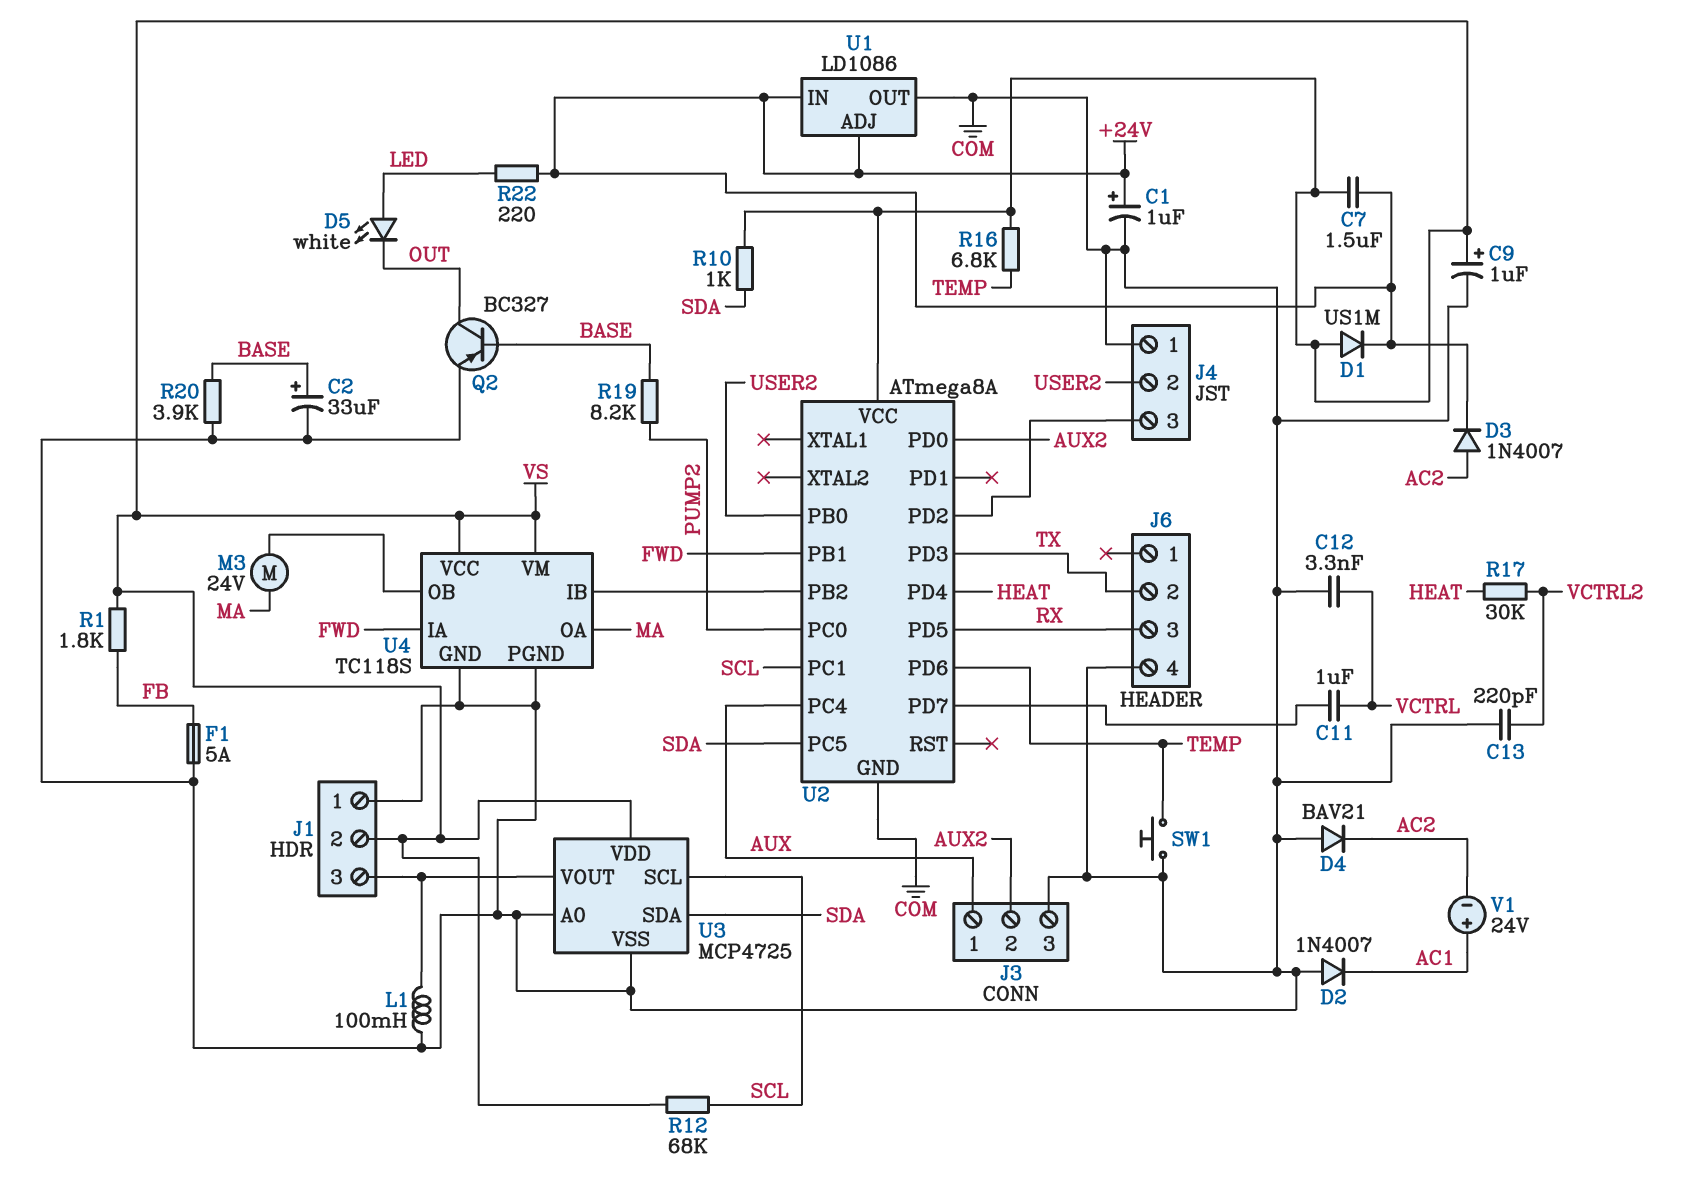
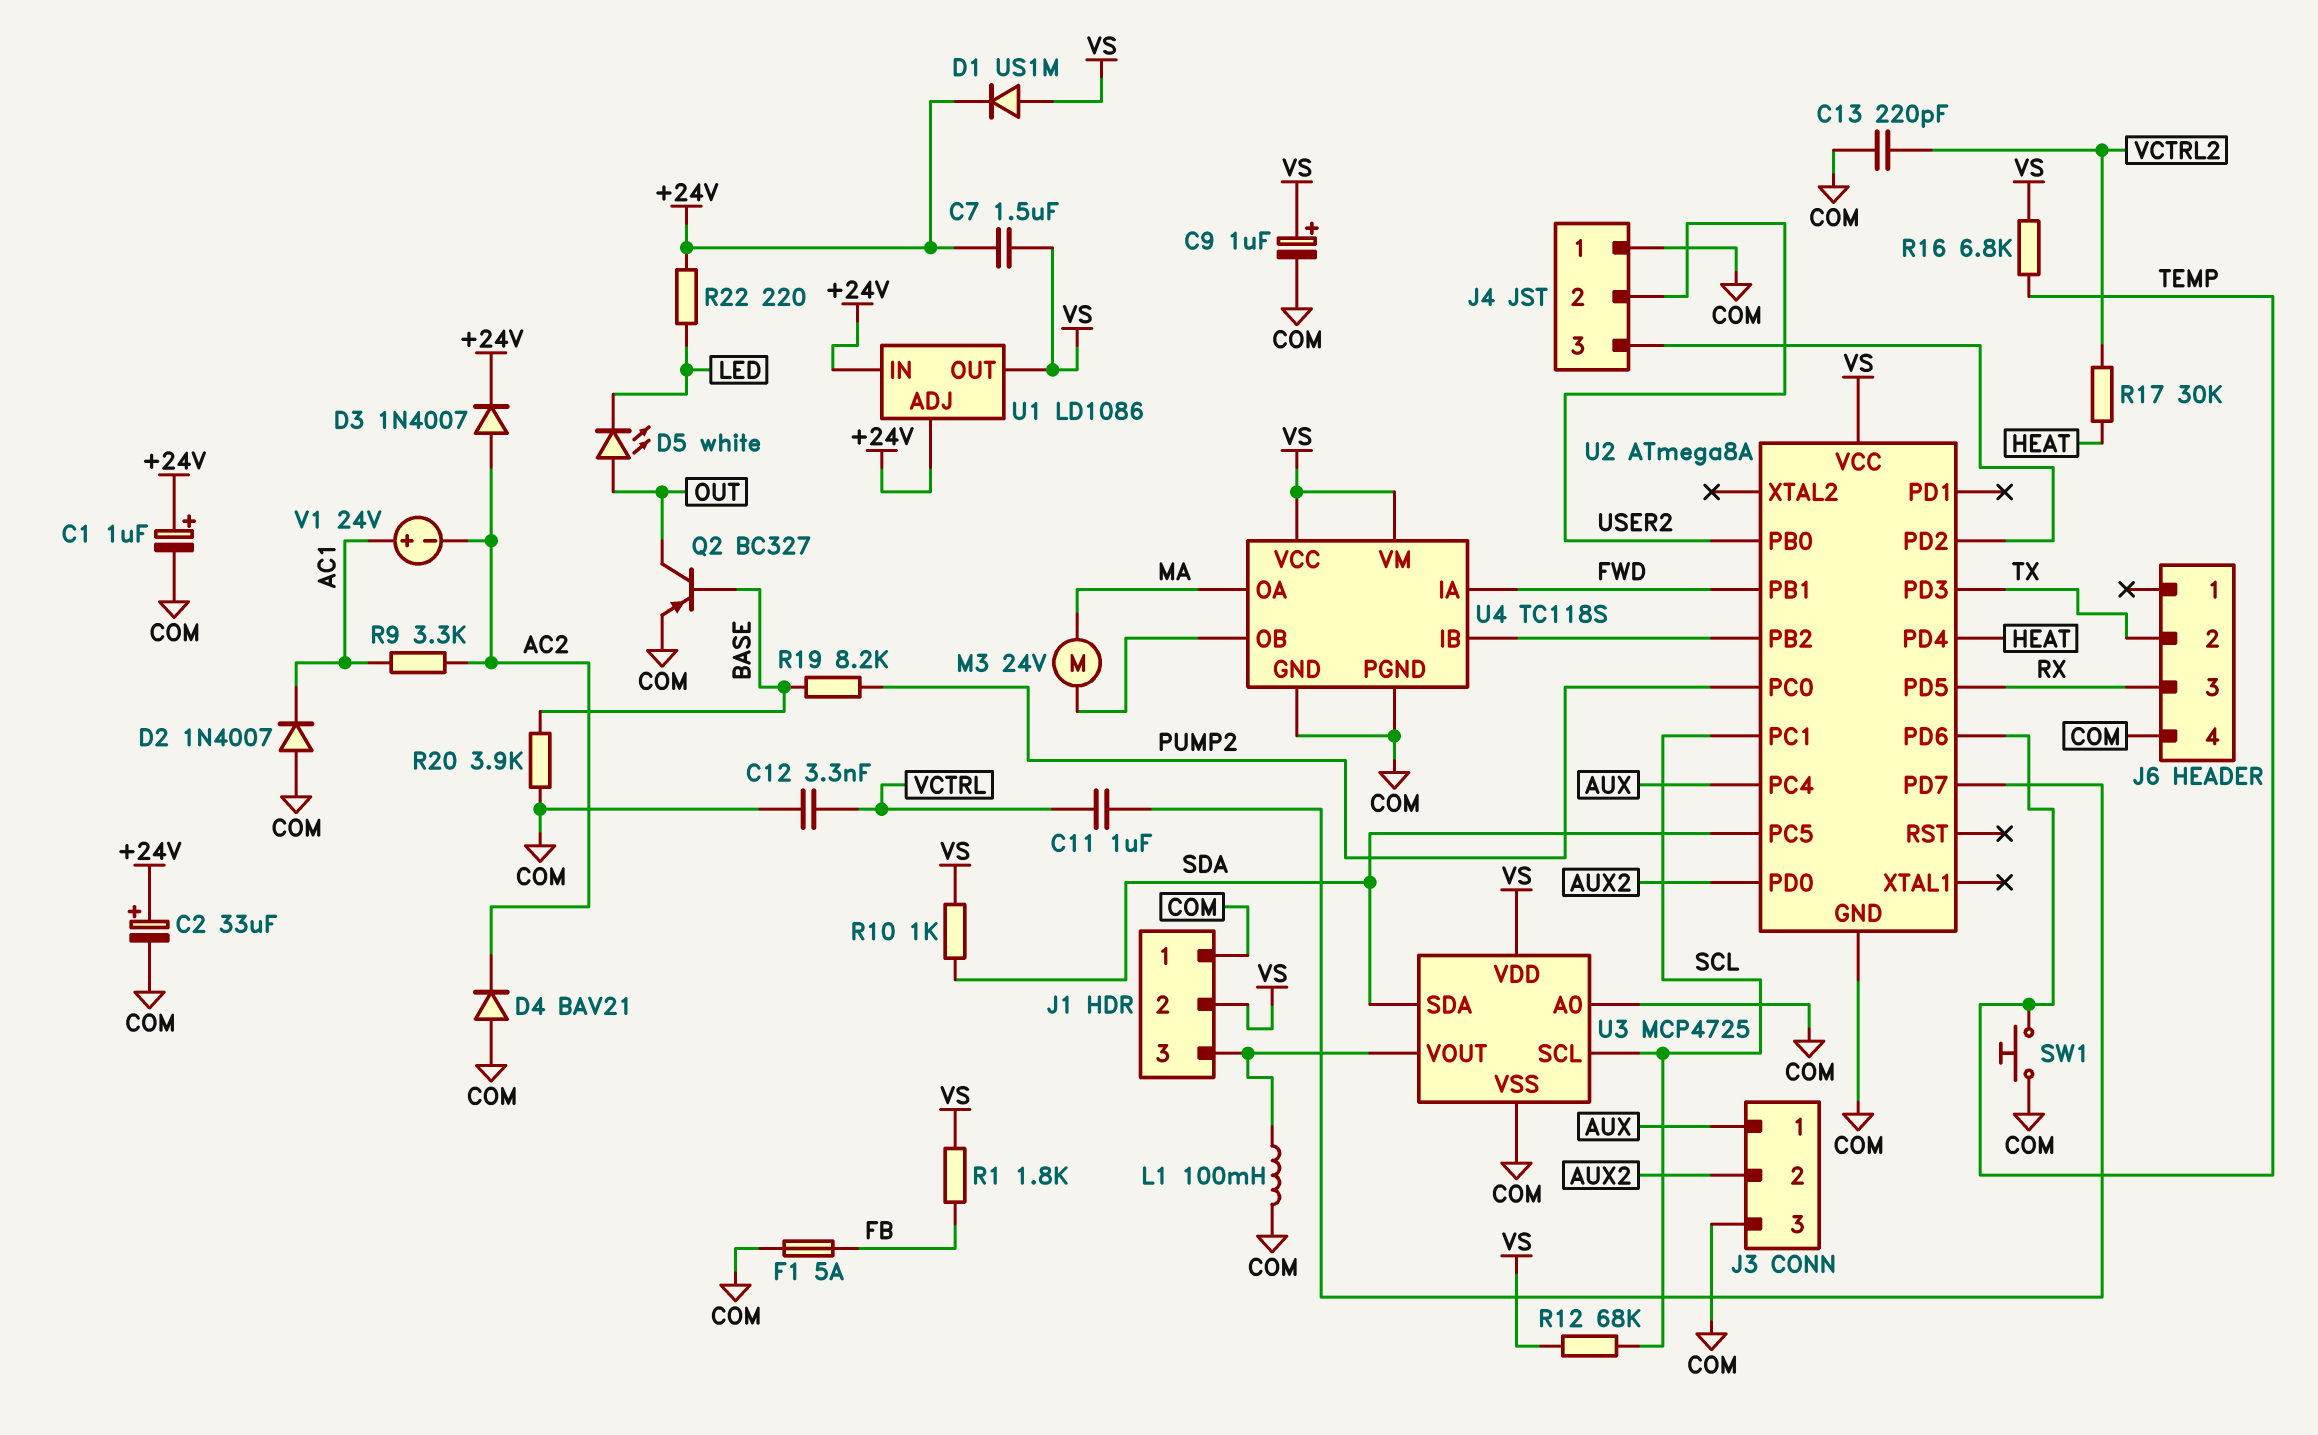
C2: 33uF (plus BASE, minus COM) -> 33uF (plus +24V, minus COM)
D5: LED white (A LED, K OUT) -> LED white (A OUT, K LED)
R9: none -> 3.3k (AC1, AC2)
U1 pin OUT: COM -> VS

